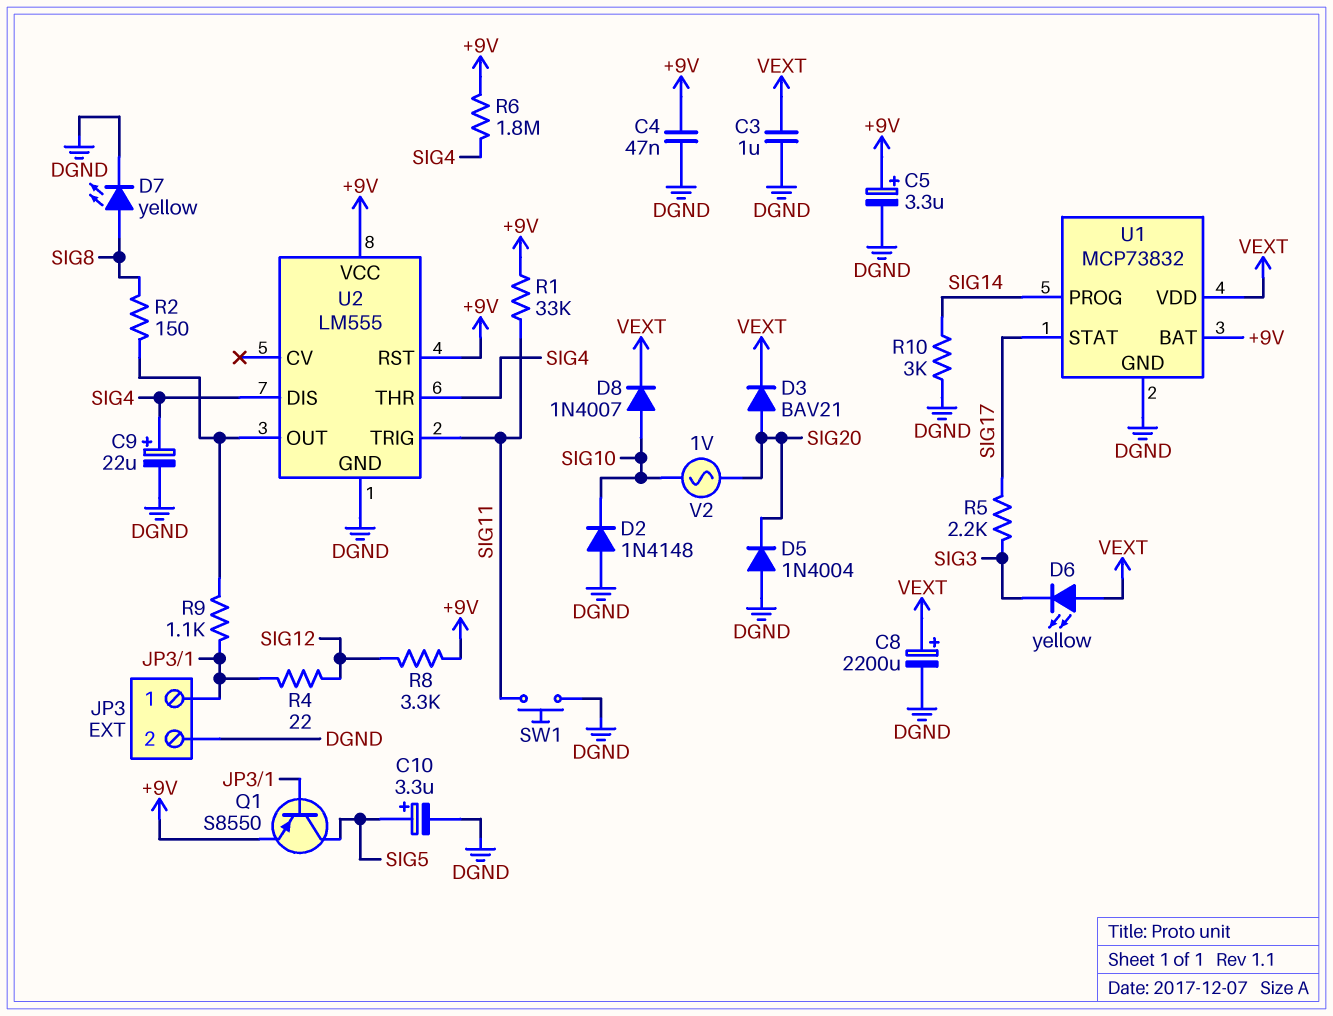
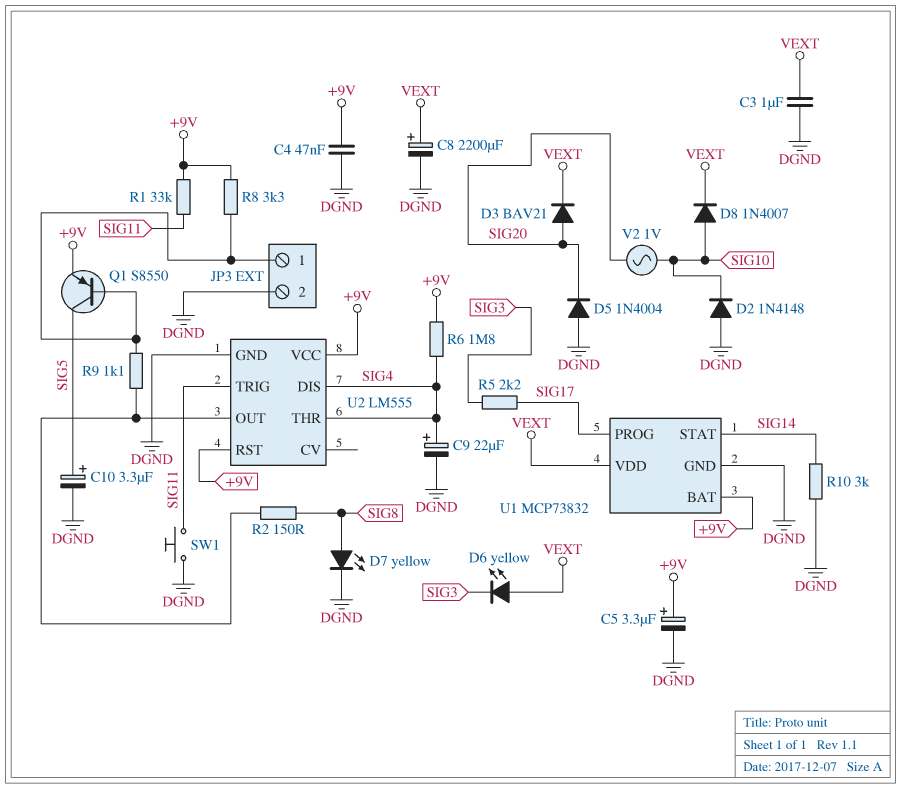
R4: 22 (JP3/1, SIG12) -> none
R8: 3.3k (+9V, SIG12) -> 3.3k (+9V, JP3/1)
U1 pin PROG: SIG14 -> SIG17
U1 pin STAT: SIG17 -> SIG14

